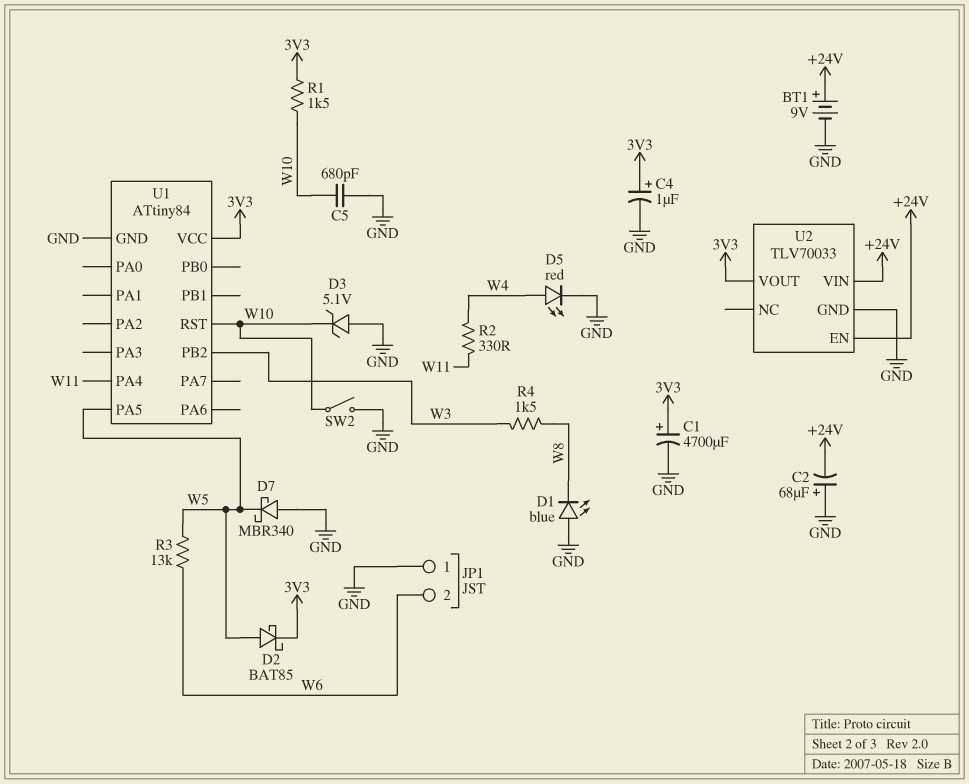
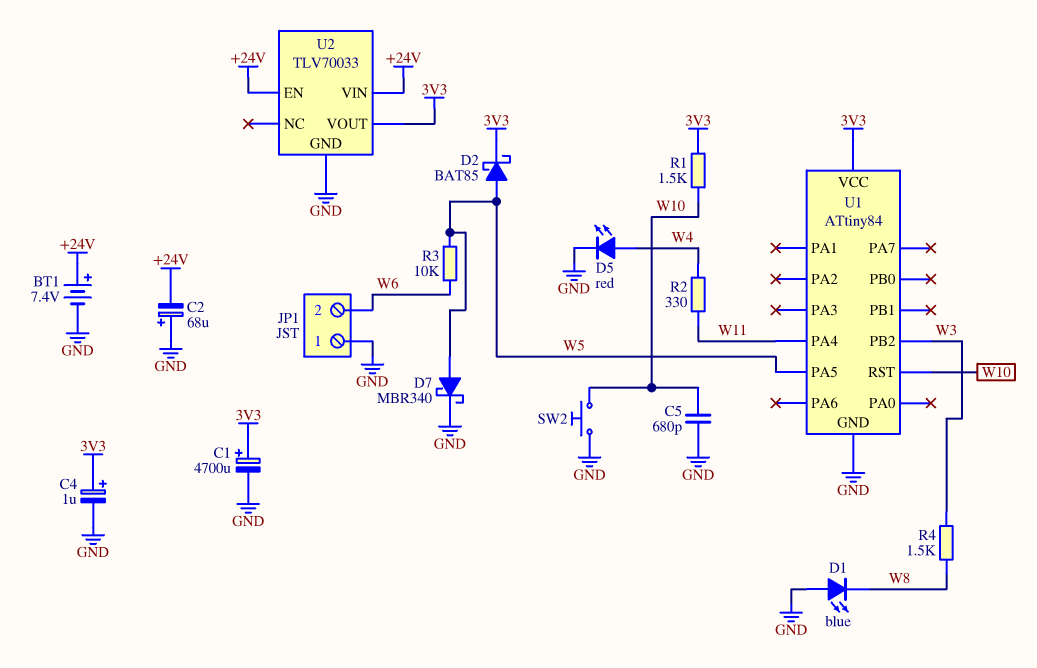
BT1: 9V (plus +24V, minus GND) -> 7.4V (plus +24V, minus GND)
D3: zener 5.1V (A GND, K W10) -> none
D7: schottky MBR340 (A GND, K W5) -> schottky MBR340 (A W5, K GND)
R3: 13k (W5, W6) -> 10k (W5, W6)
SW2: switch (GND, W10) -> button (GND, W10)

